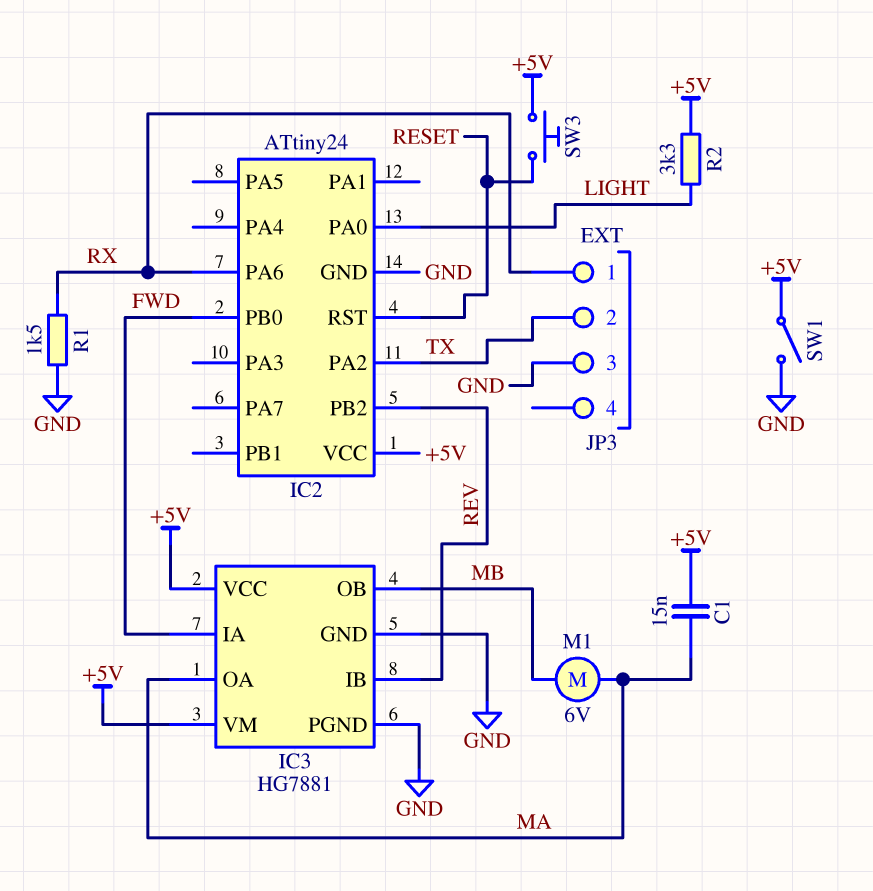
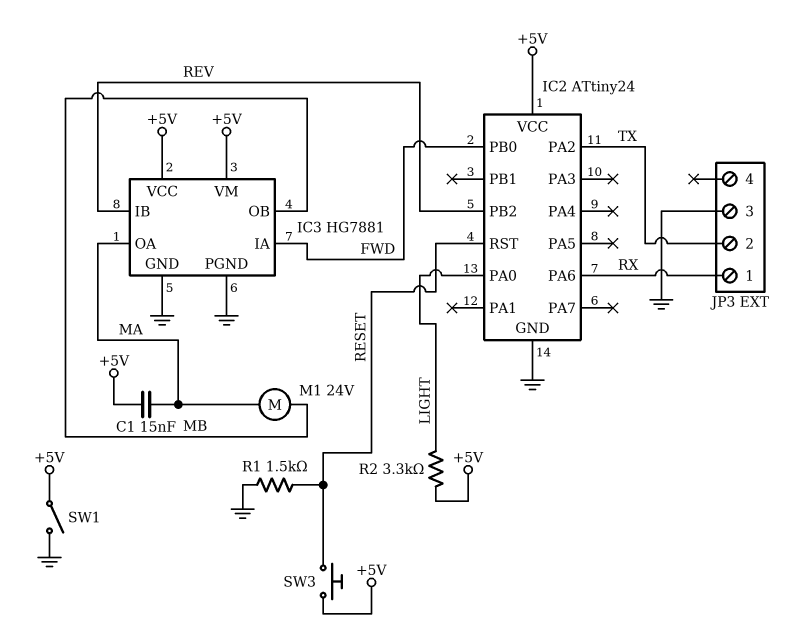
M1: motor 6V (MA, MB) -> motor 24V (MA, MB)
R1: 1.5k (GND, RX) -> 1.5k (GND, RESET)

